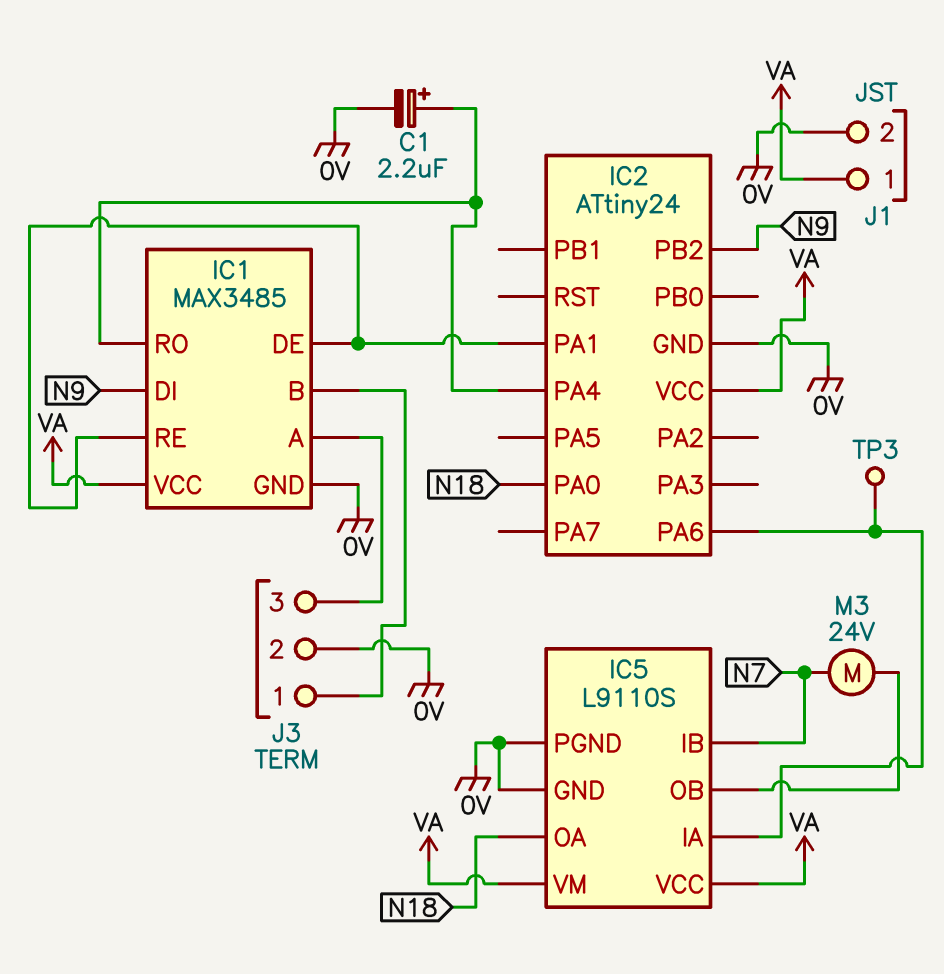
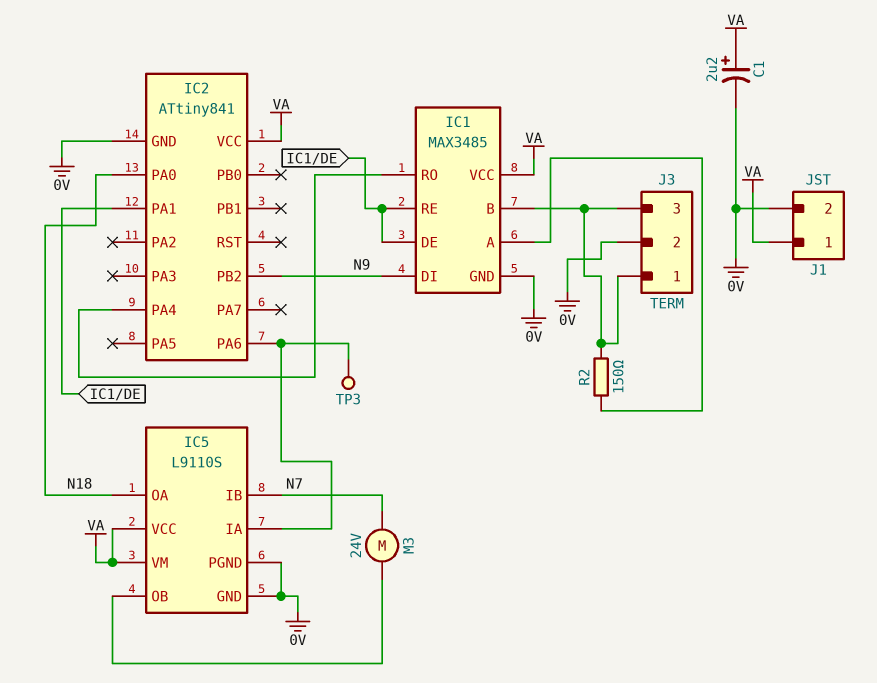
C1: 2.2uF (plus IC1/RO, minus 0V) -> 2.2uF (plus VA, minus 0V)
IC2: ATtiny24 -> ATtiny841
J3 pin 3: IC1/A -> IC1/B
R2: none -> 150 (IC1/A, IC1/B)

